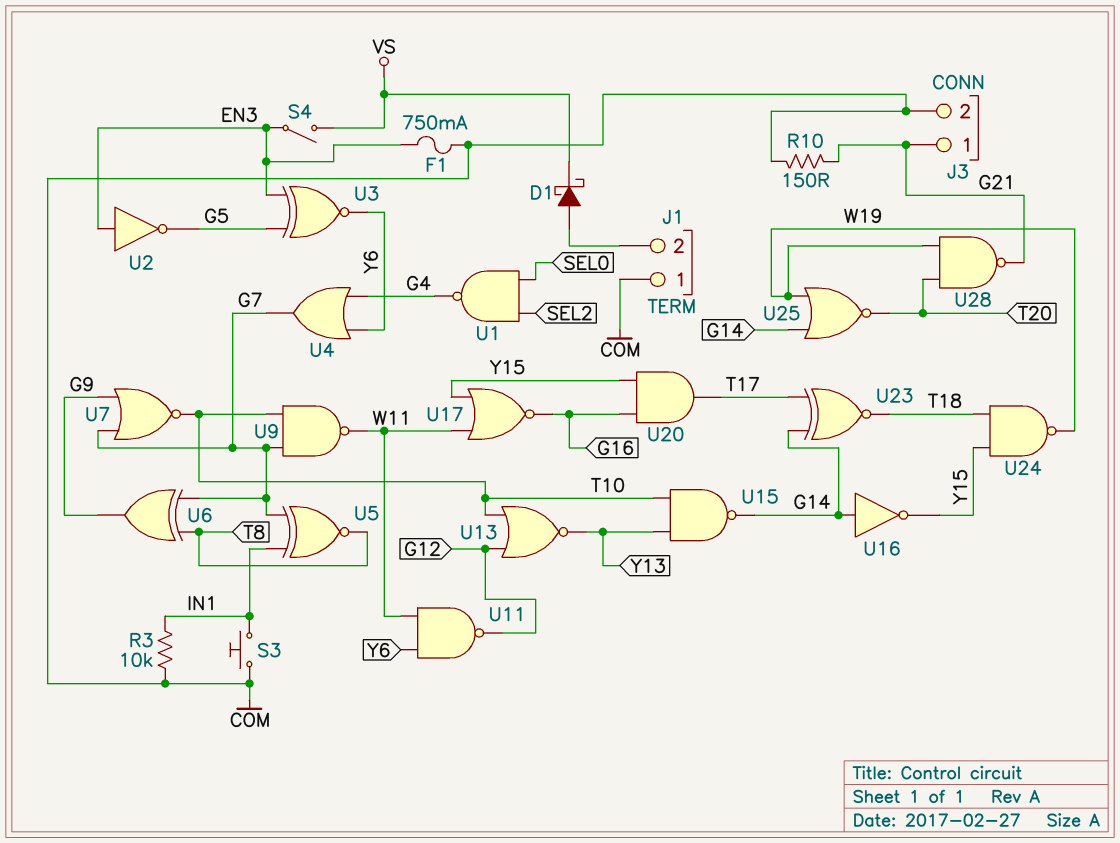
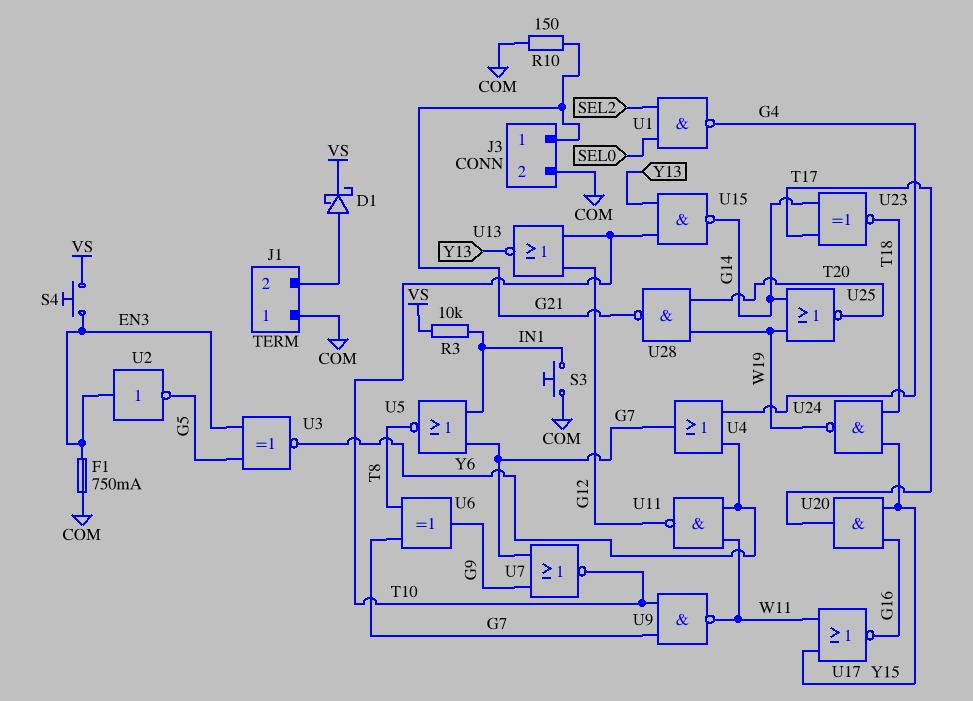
R3: 10k (COM, IN1) -> 10k (IN1, VS)
S4: switch (EN3, VS) -> button (EN3, VS)
U5: XNOR (in G7, in IN1, out T8) -> NOR (in G7, in IN1, out T8)
U16: NOT (in G14, out Y15) -> none

